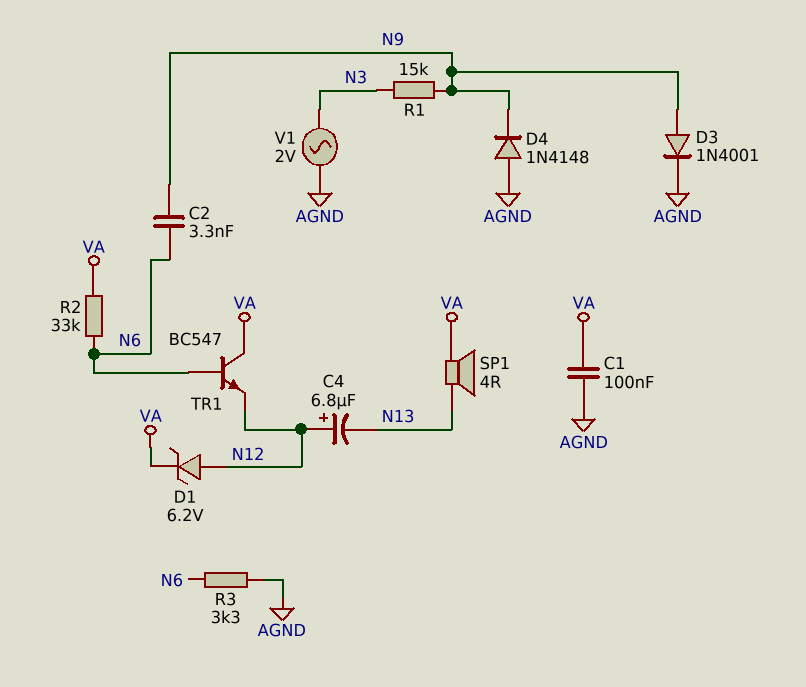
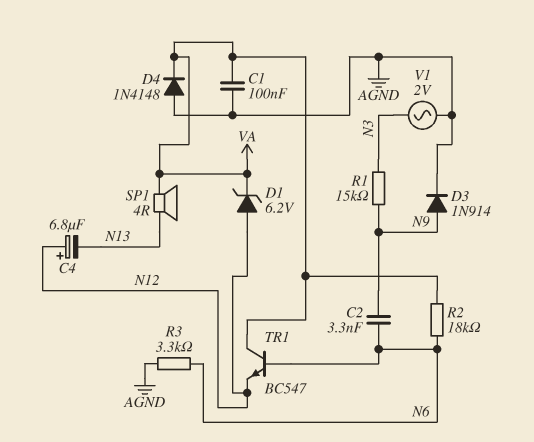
D3: diode 1N4001 (A N9, K AGND) -> diode 1N914 (A N9, K AGND)
D4: diode 1N4148 (A AGND, K N9) -> diode 1N4148 (A AGND, K VA)
R2: 33k (N6, VA) -> 18k (N6, VA)

